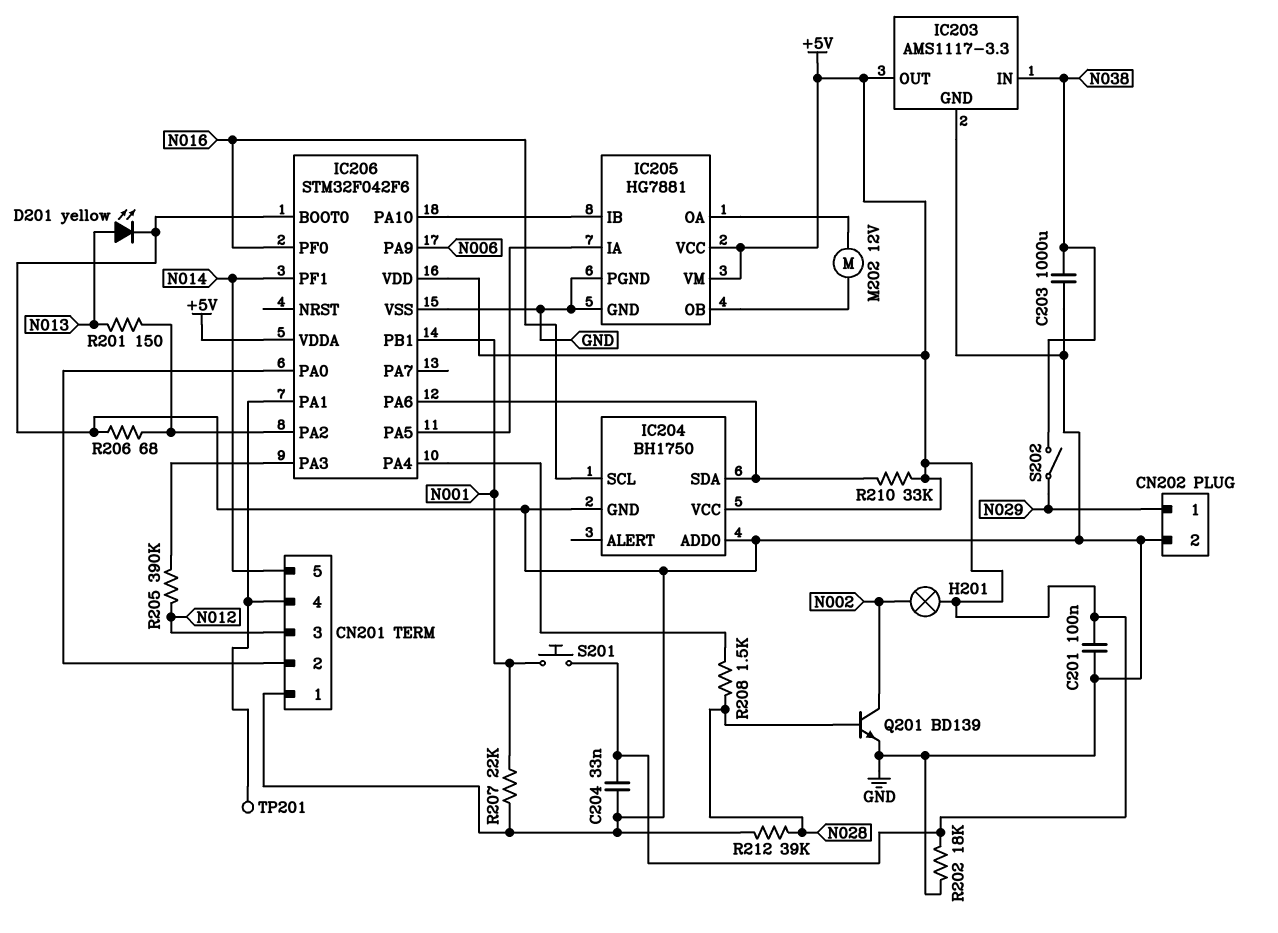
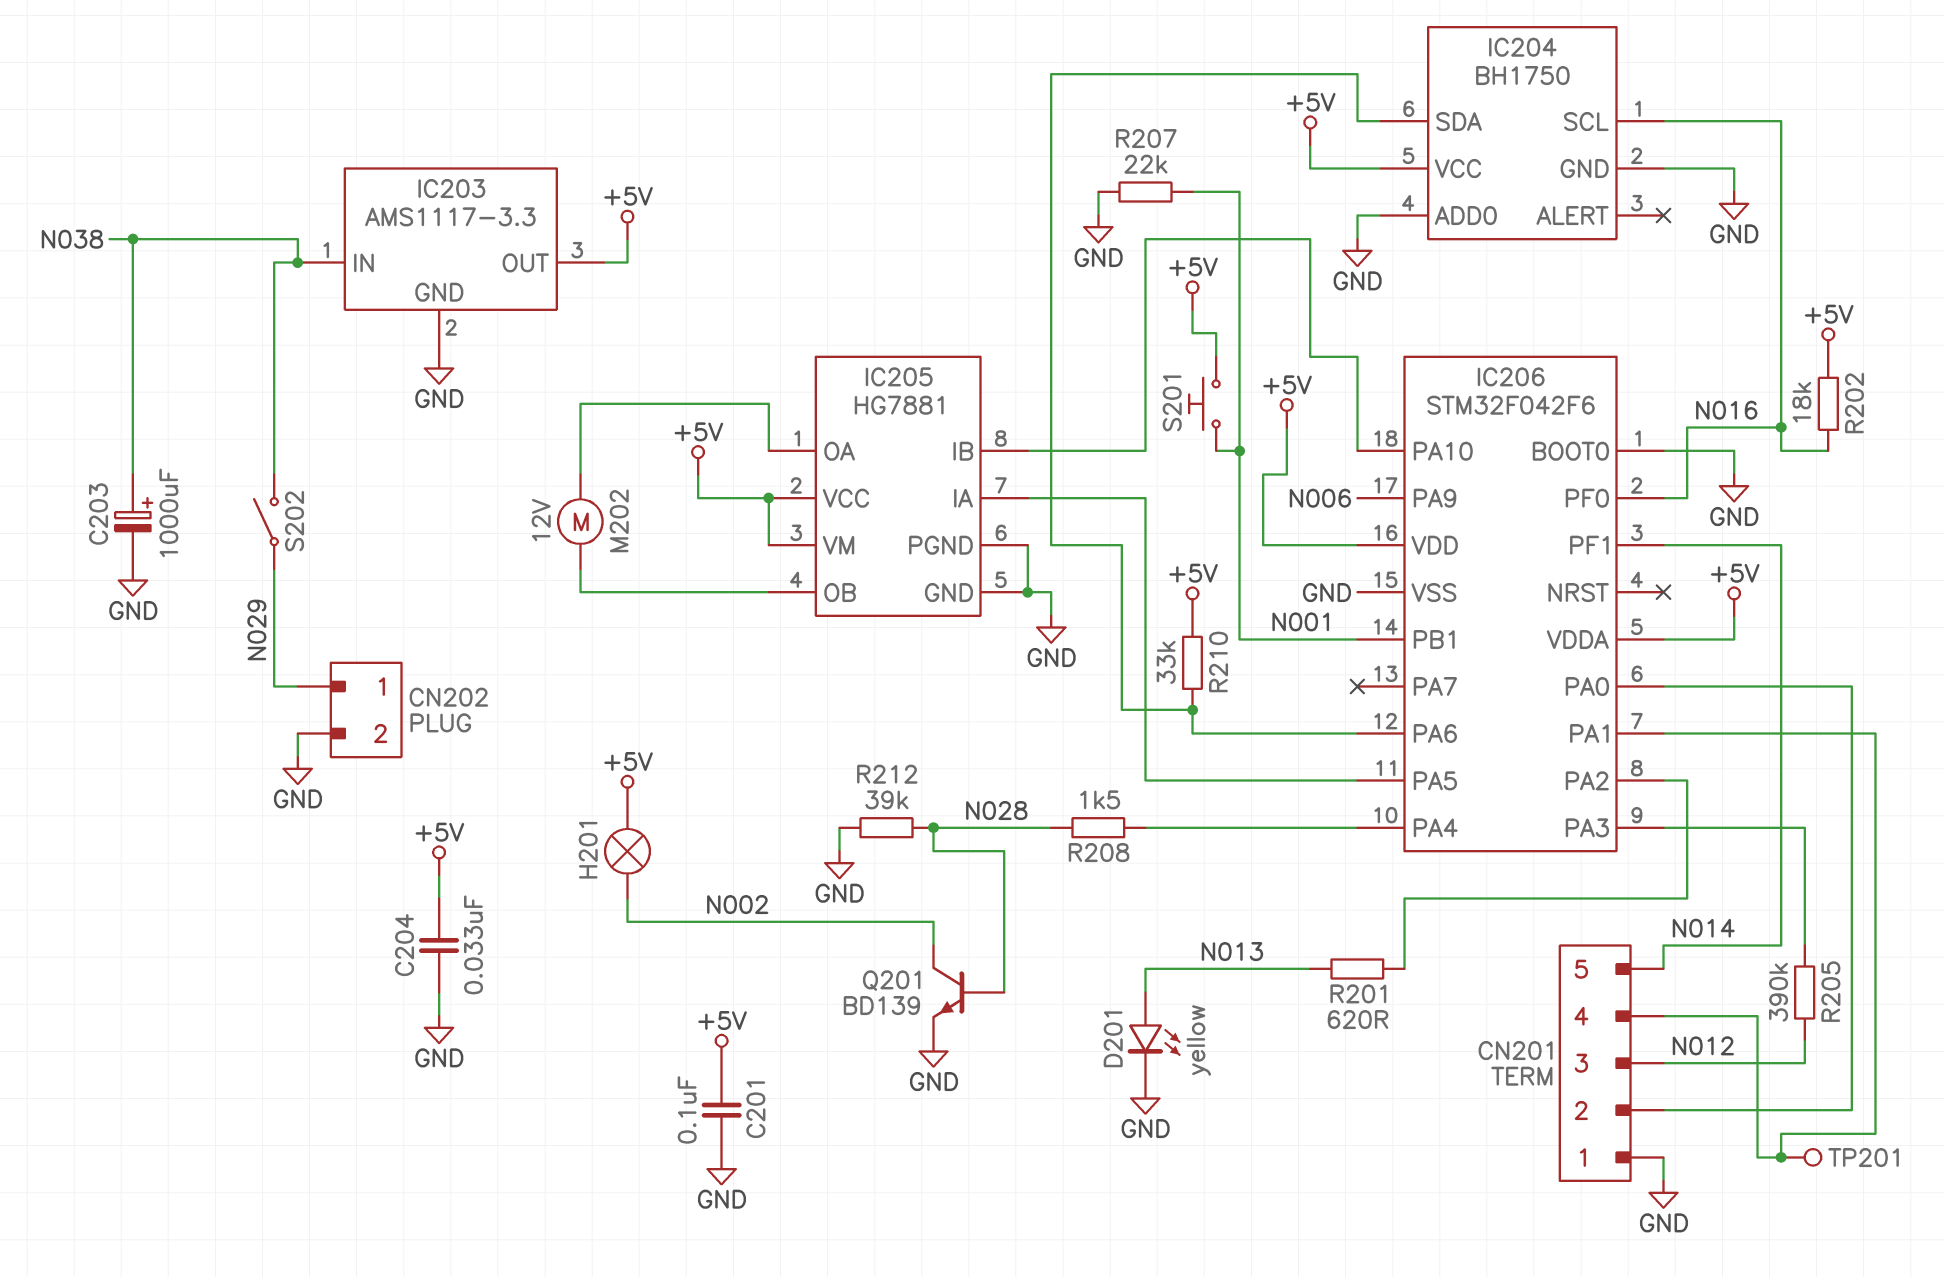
C203: 1000uF (GND, N038) -> 1000uF (plus N038, minus GND)
R201: 150 (IC206/PA2, N013) -> 620 (IC206/PA2, N013)
R202: 18k (+5V, GND) -> 18k (+5V, N016)
R206: 68 (GND, IC206/PA2) -> none

